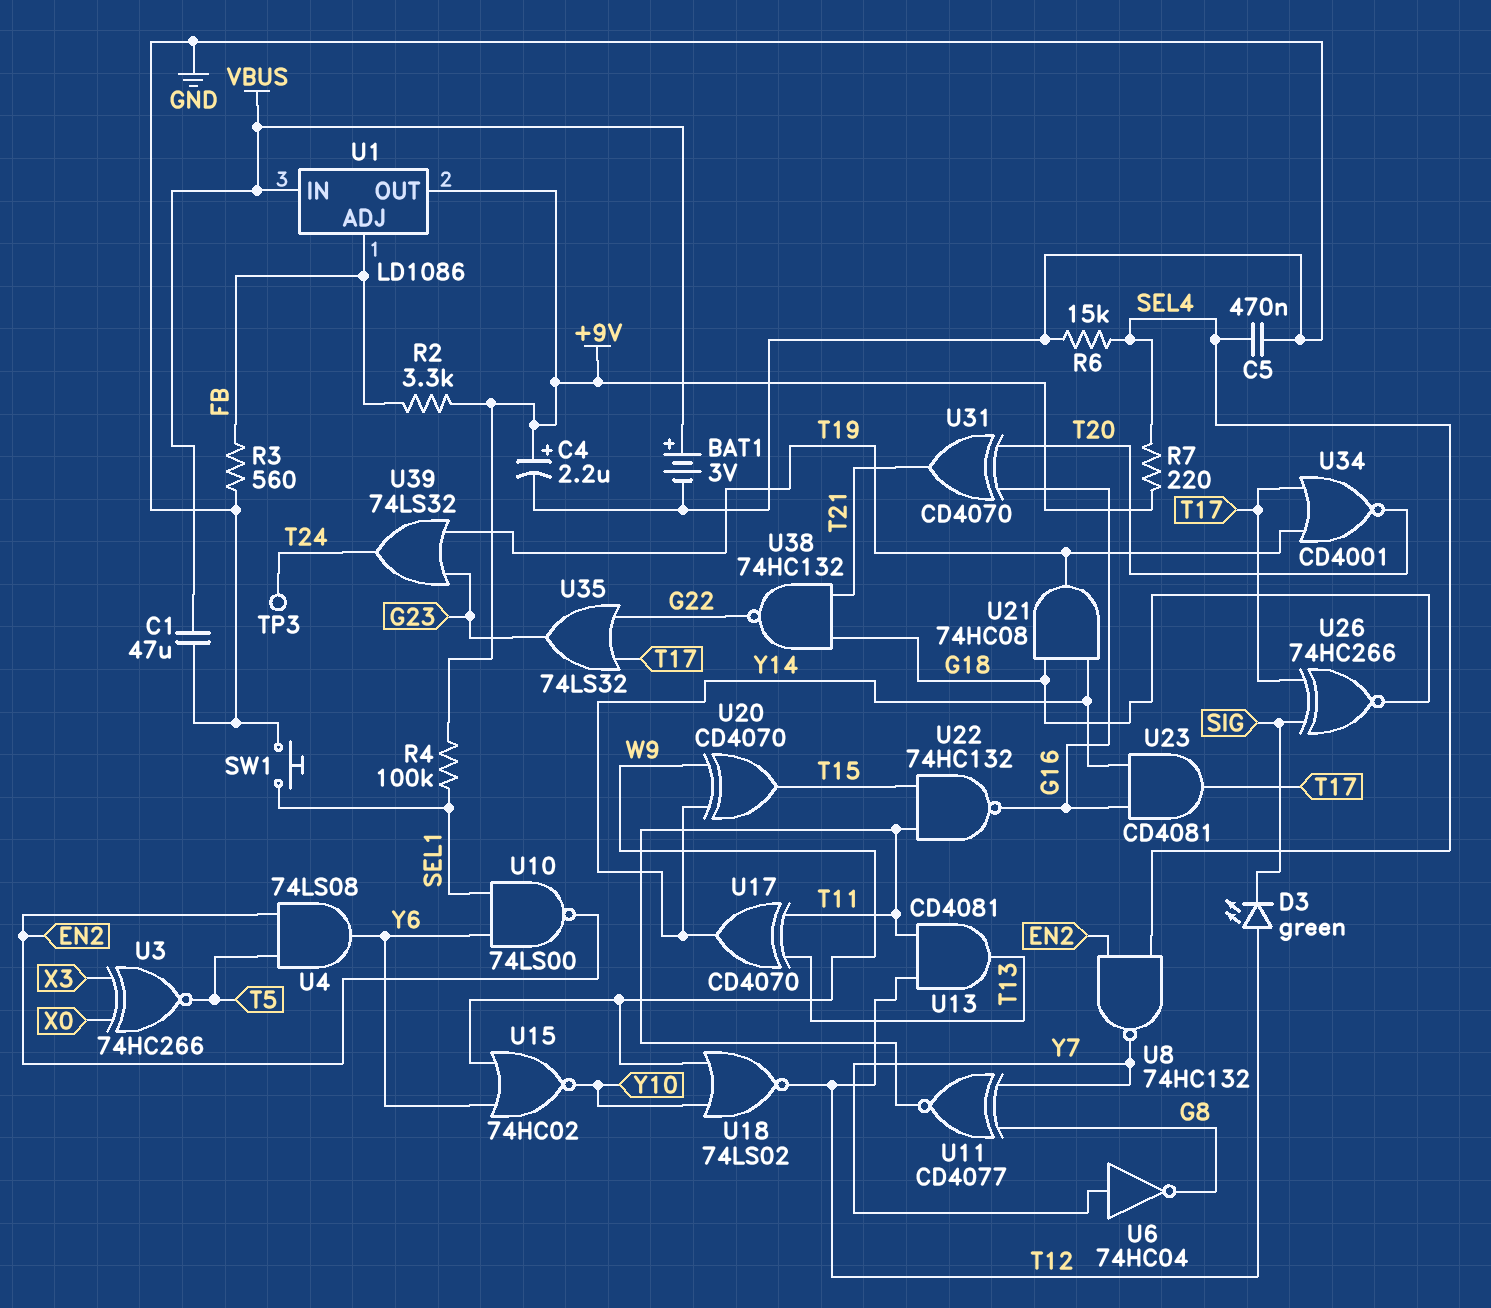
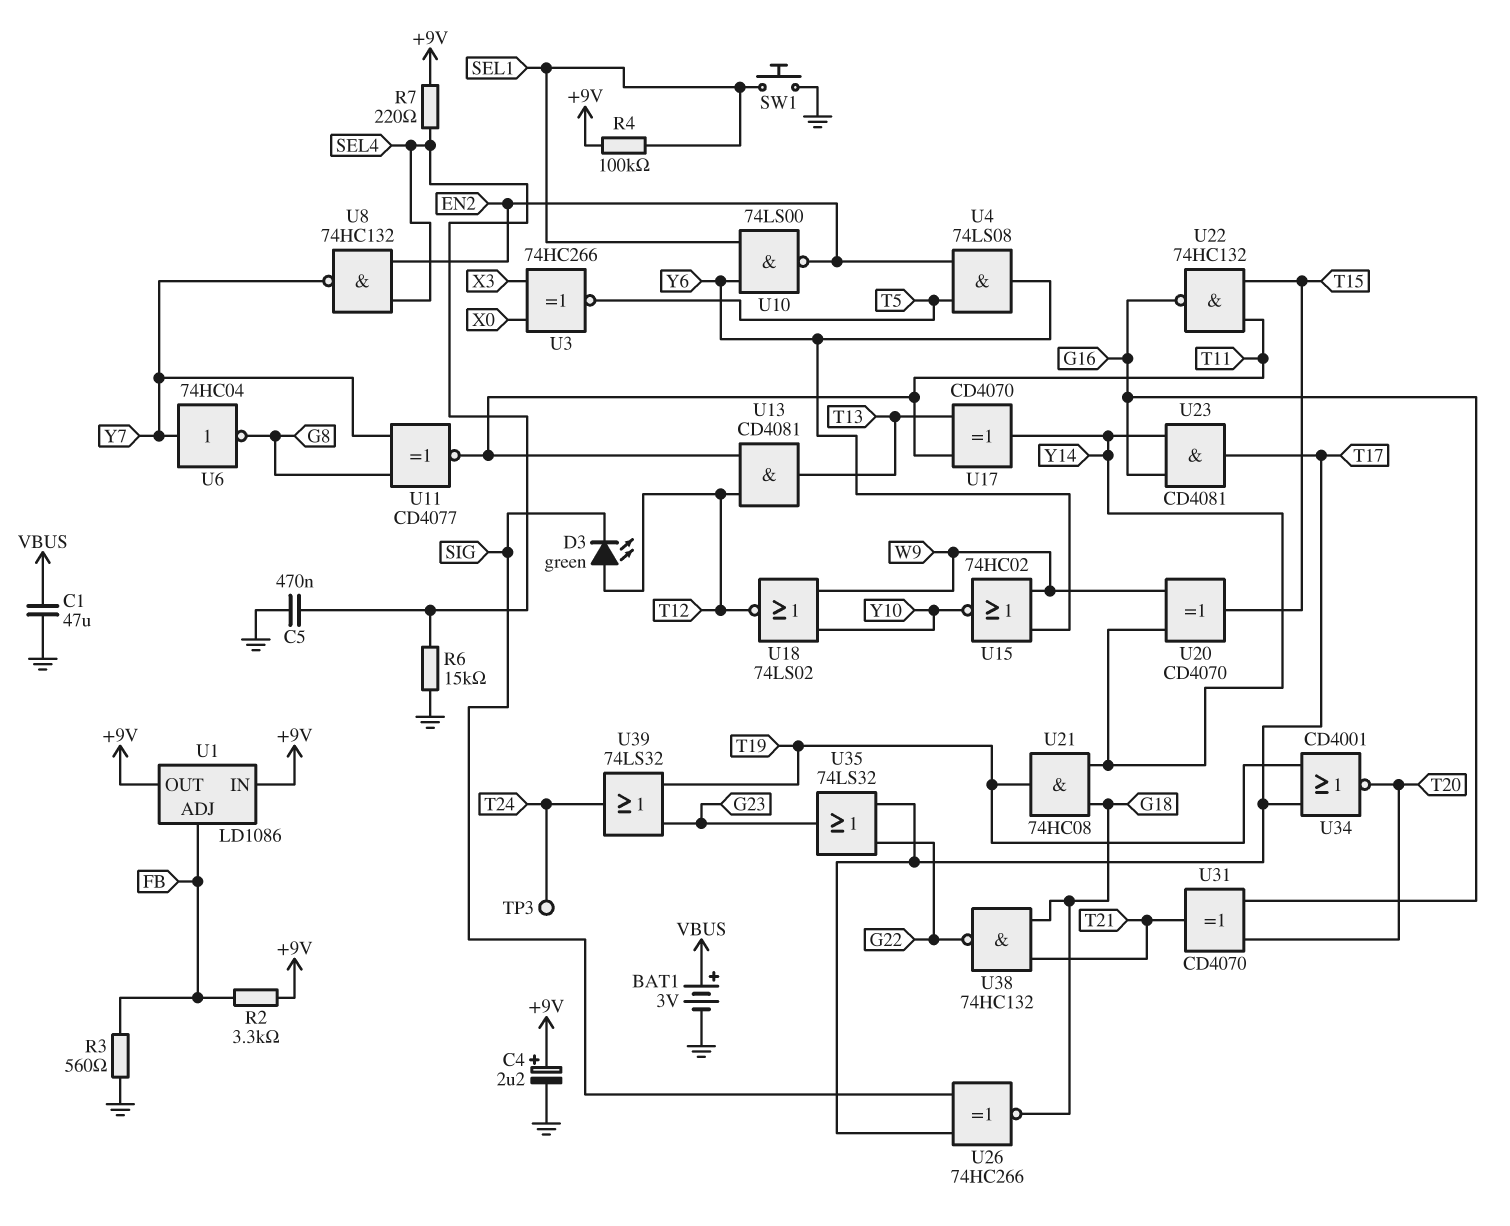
U1 pin IN: VBUS -> +9V

